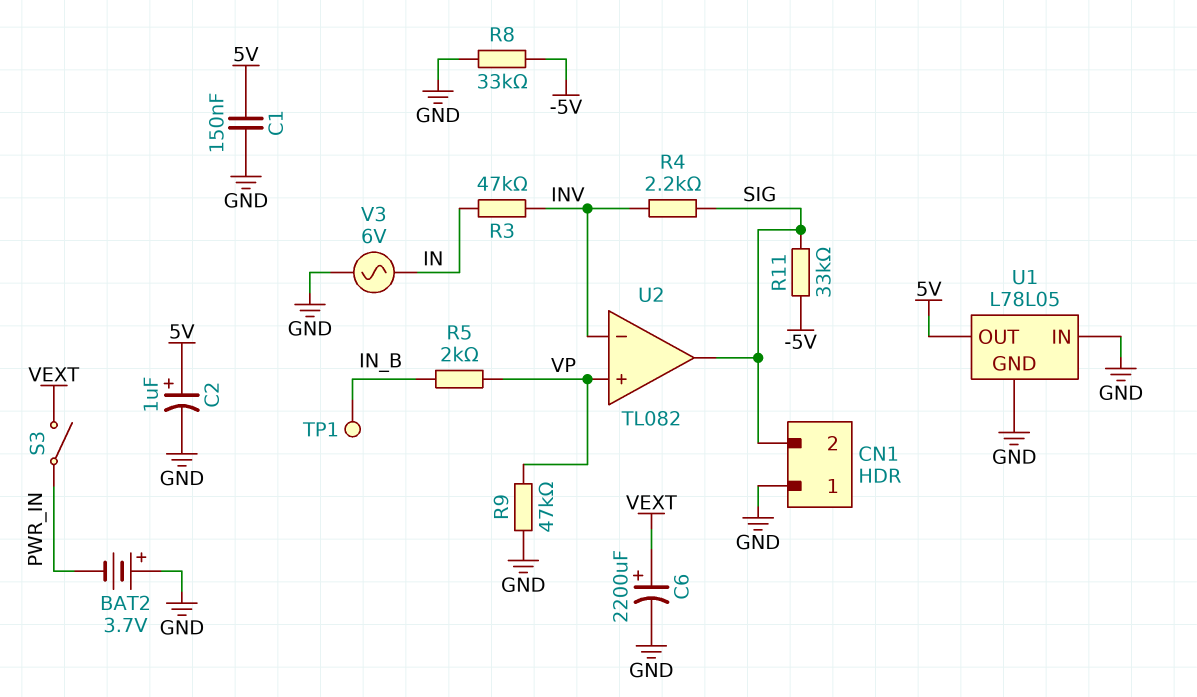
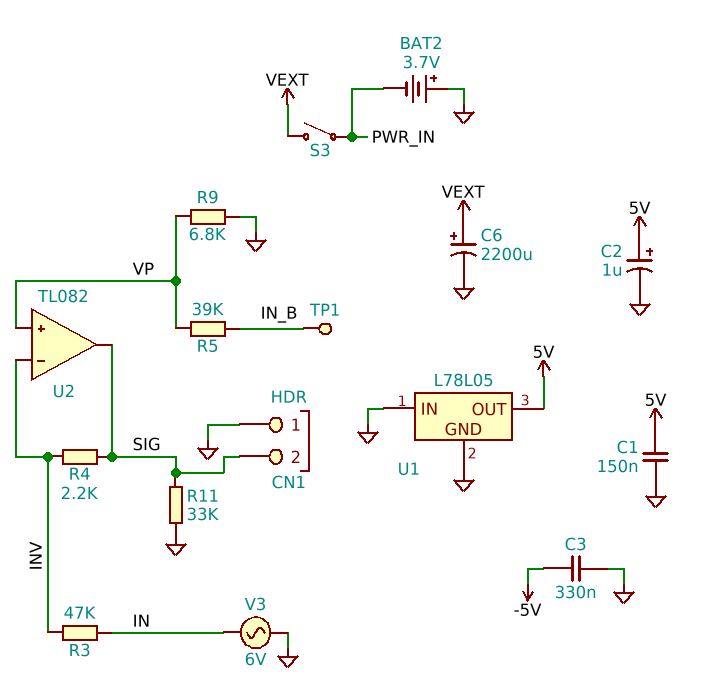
C3: none -> 330nF (-5V, GND)
R5: 2k (IN_B, VP) -> 39k (IN_B, VP)
R8: 33k (-5V, GND) -> none
R9: 47k (GND, VP) -> 6.8k (GND, VP)
R11: 33k (-5V, SIG) -> 33k (GND, SIG)

